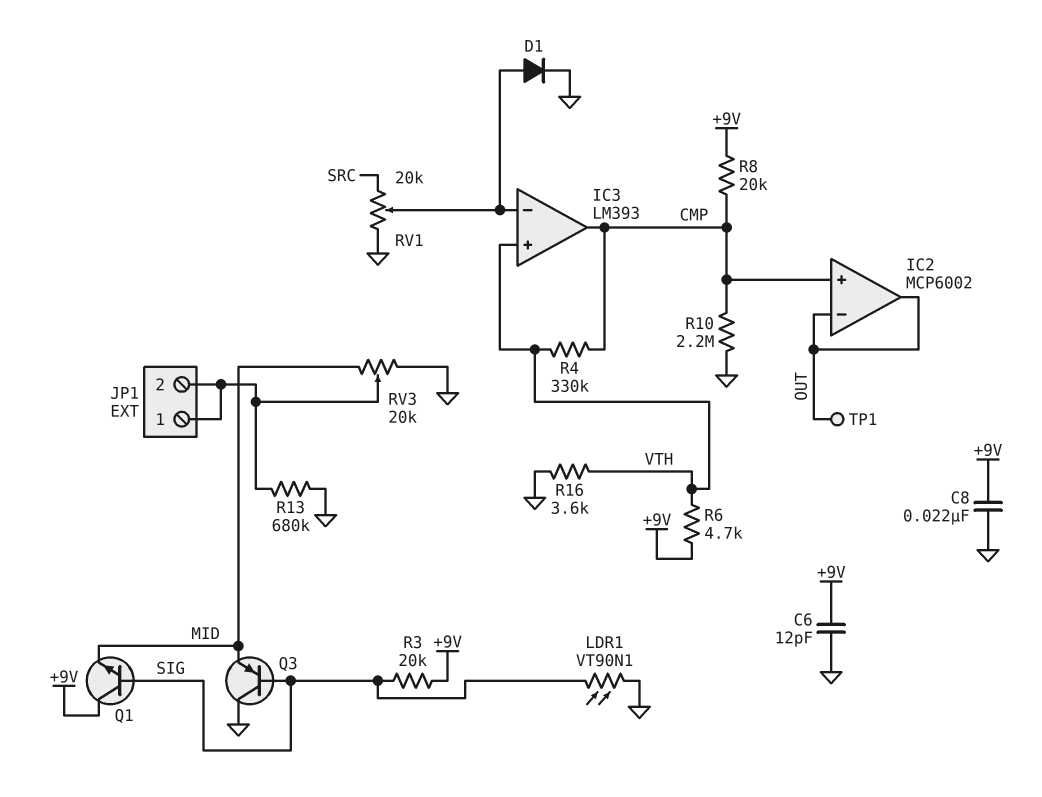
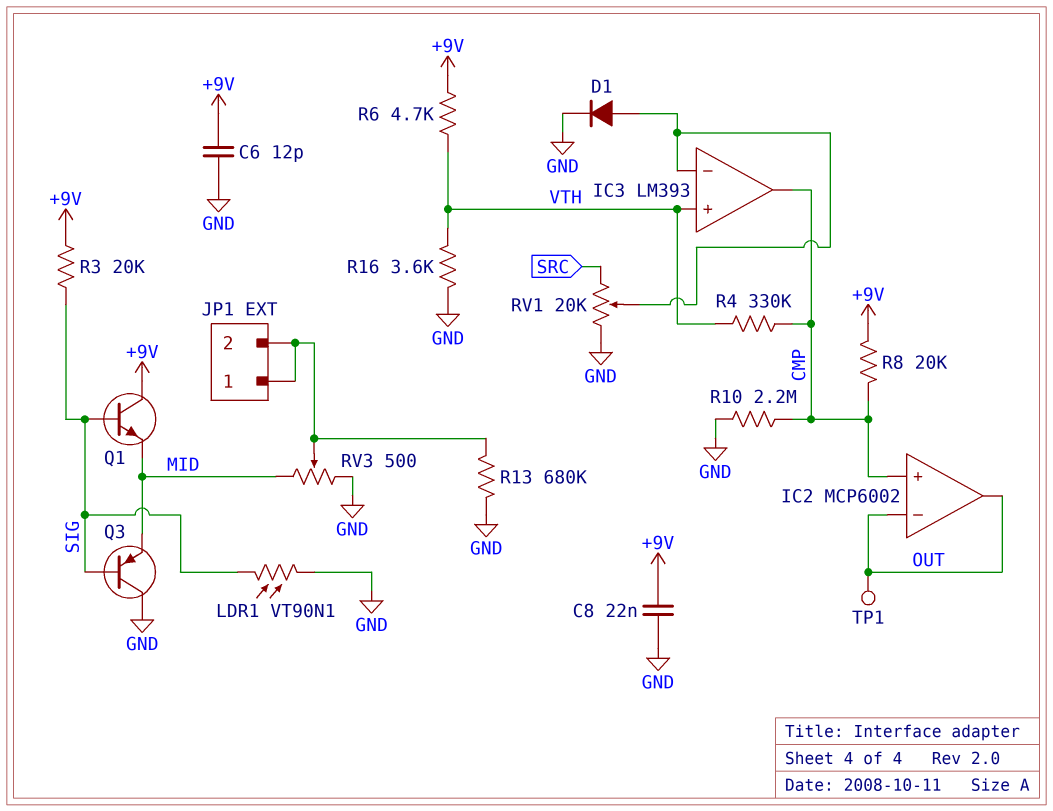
RV3: 20k (GND, MID, wiper JP1/1) -> 500 (GND, MID, wiper JP1/1)

